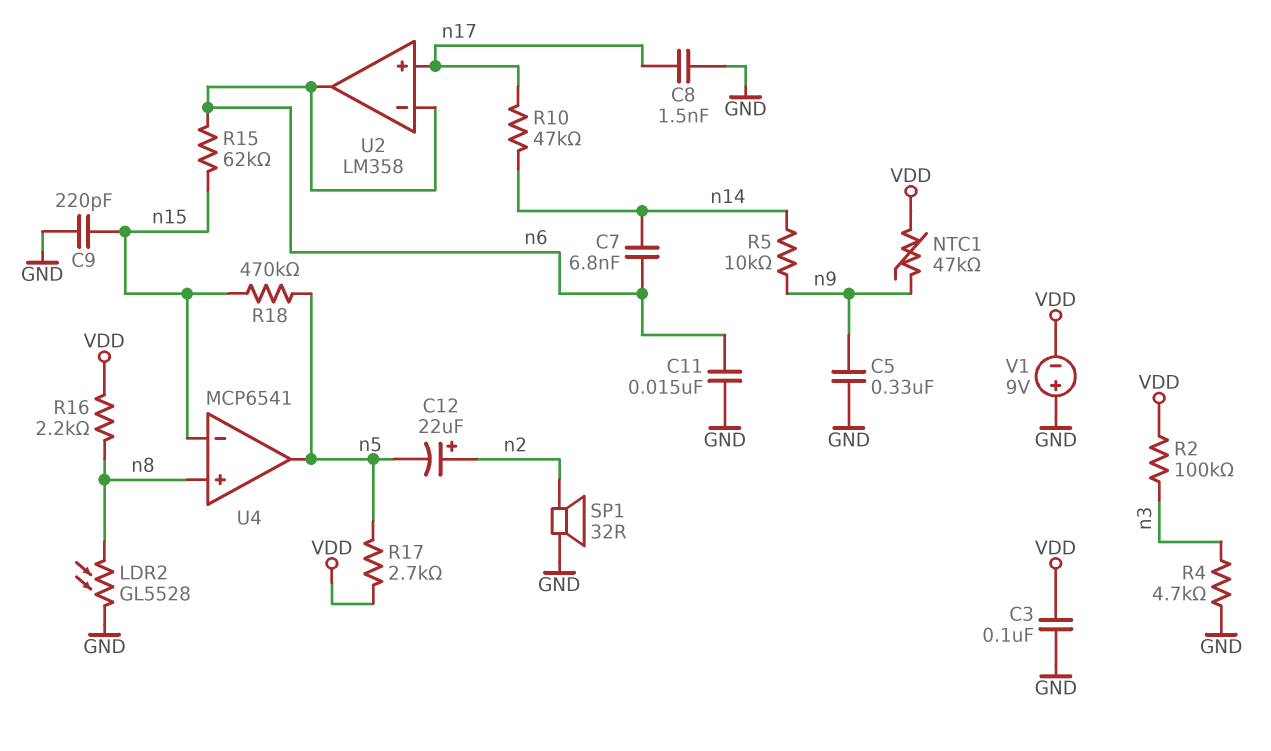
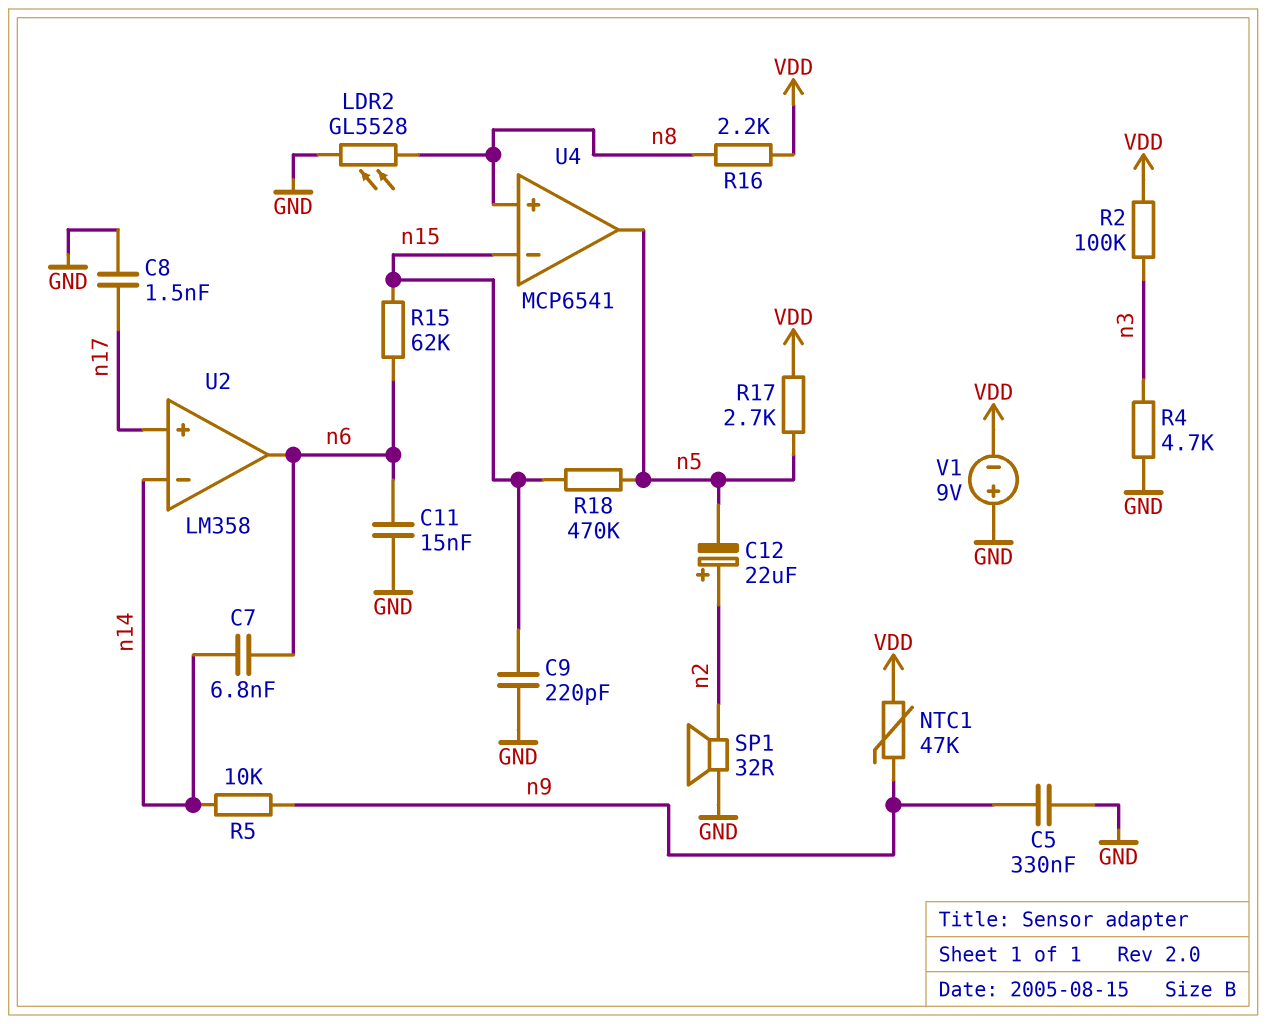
C3: 100nF (GND, VDD) -> none
R10: 47k (n14, n17) -> none
U2 pin in-: n6 -> n14

